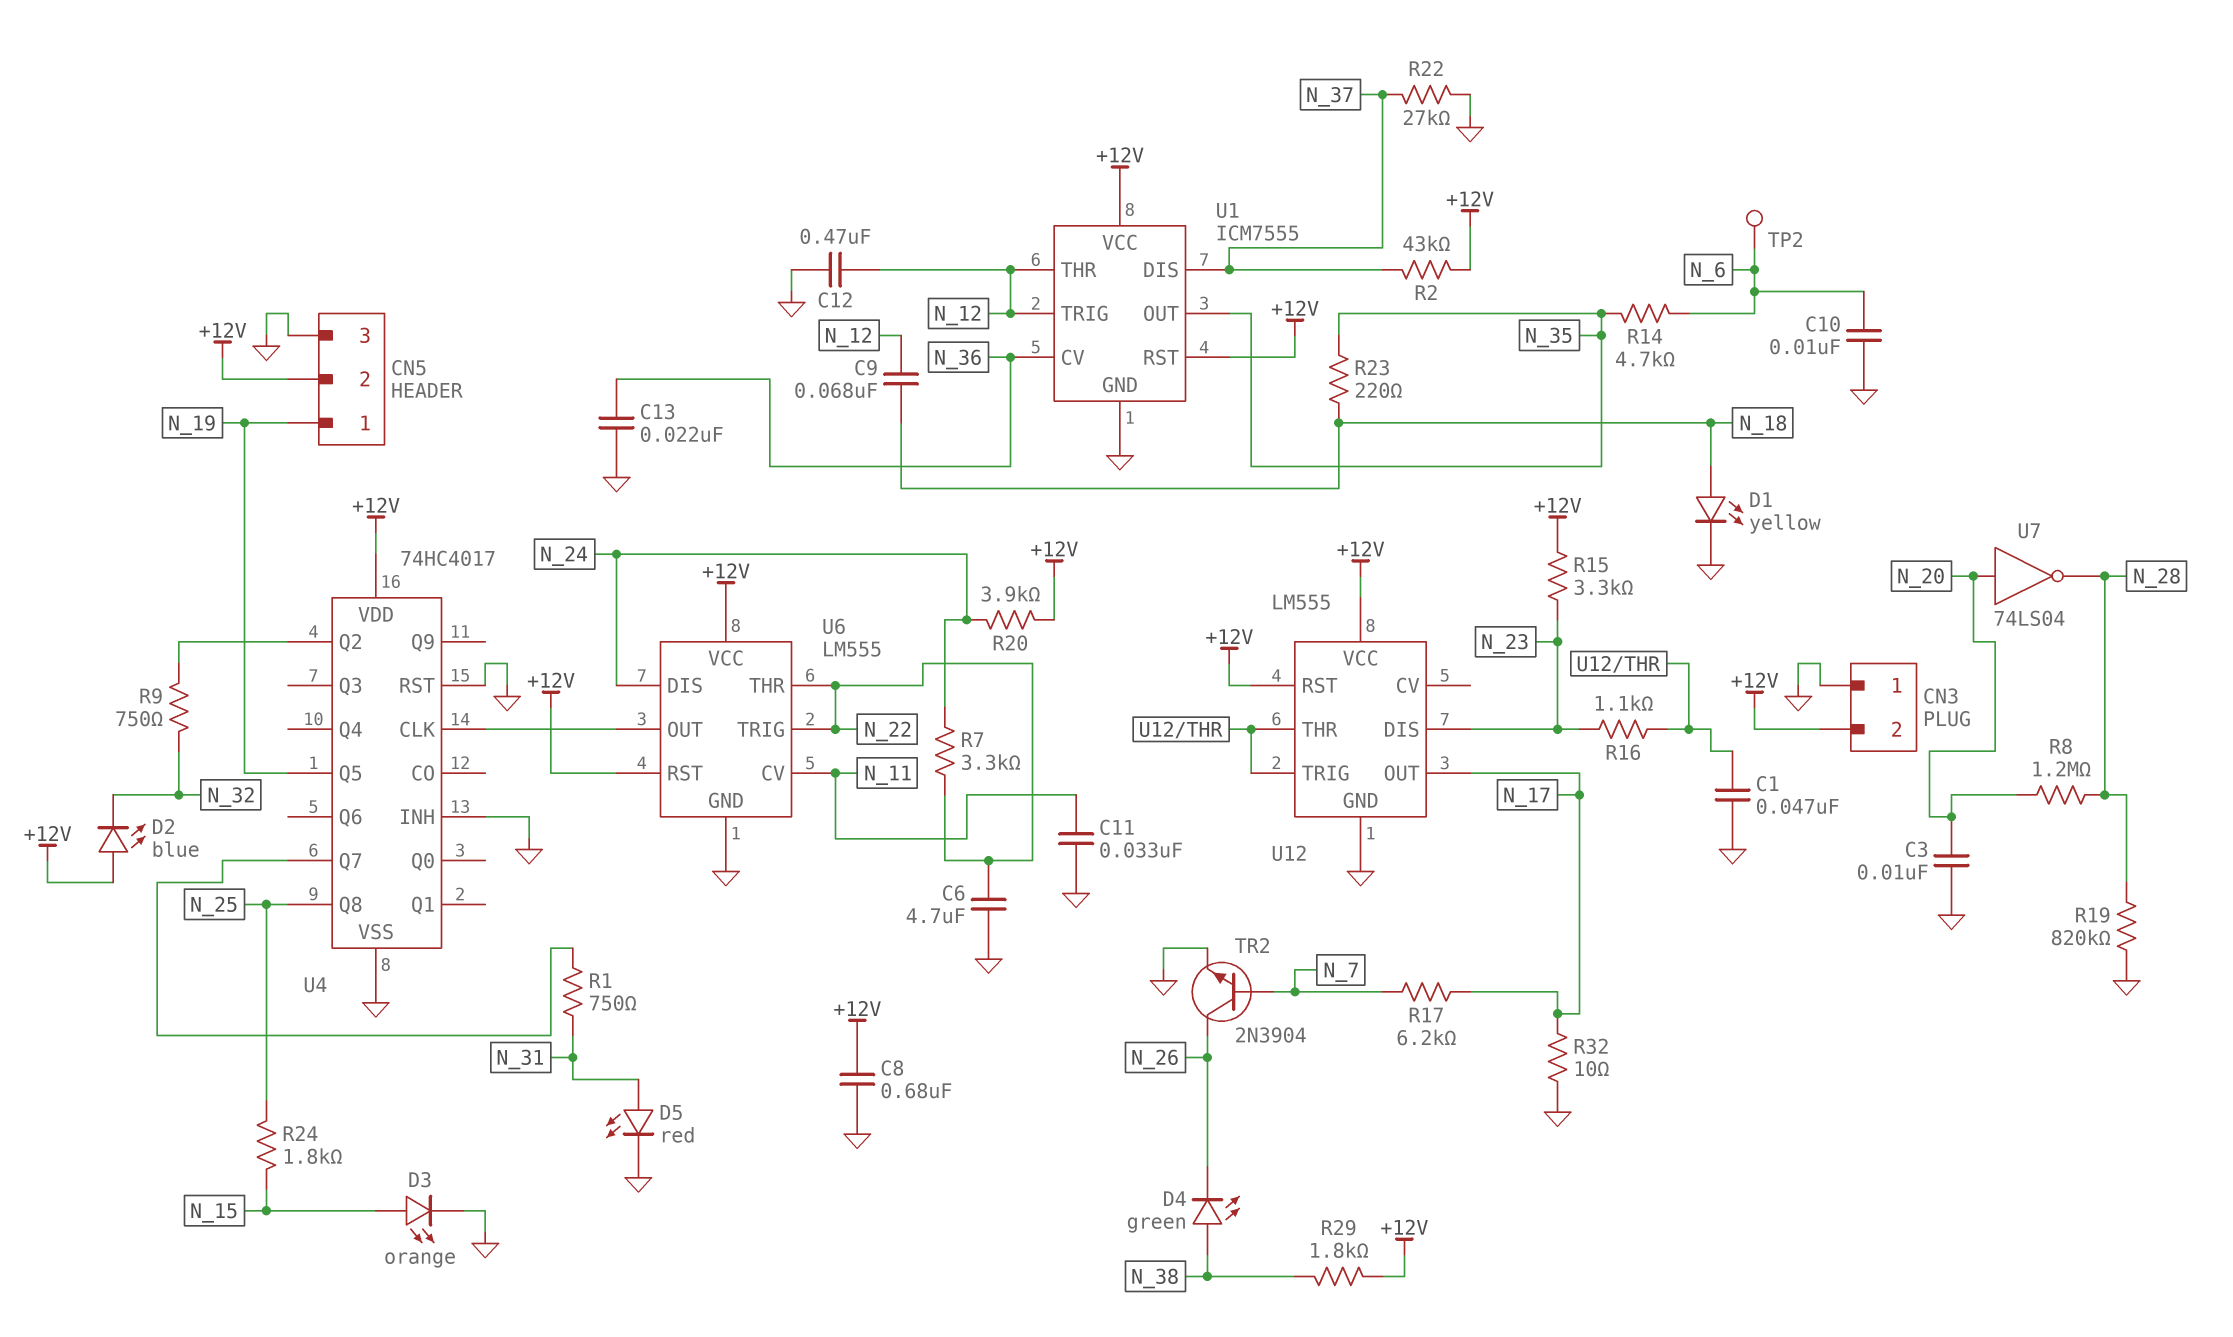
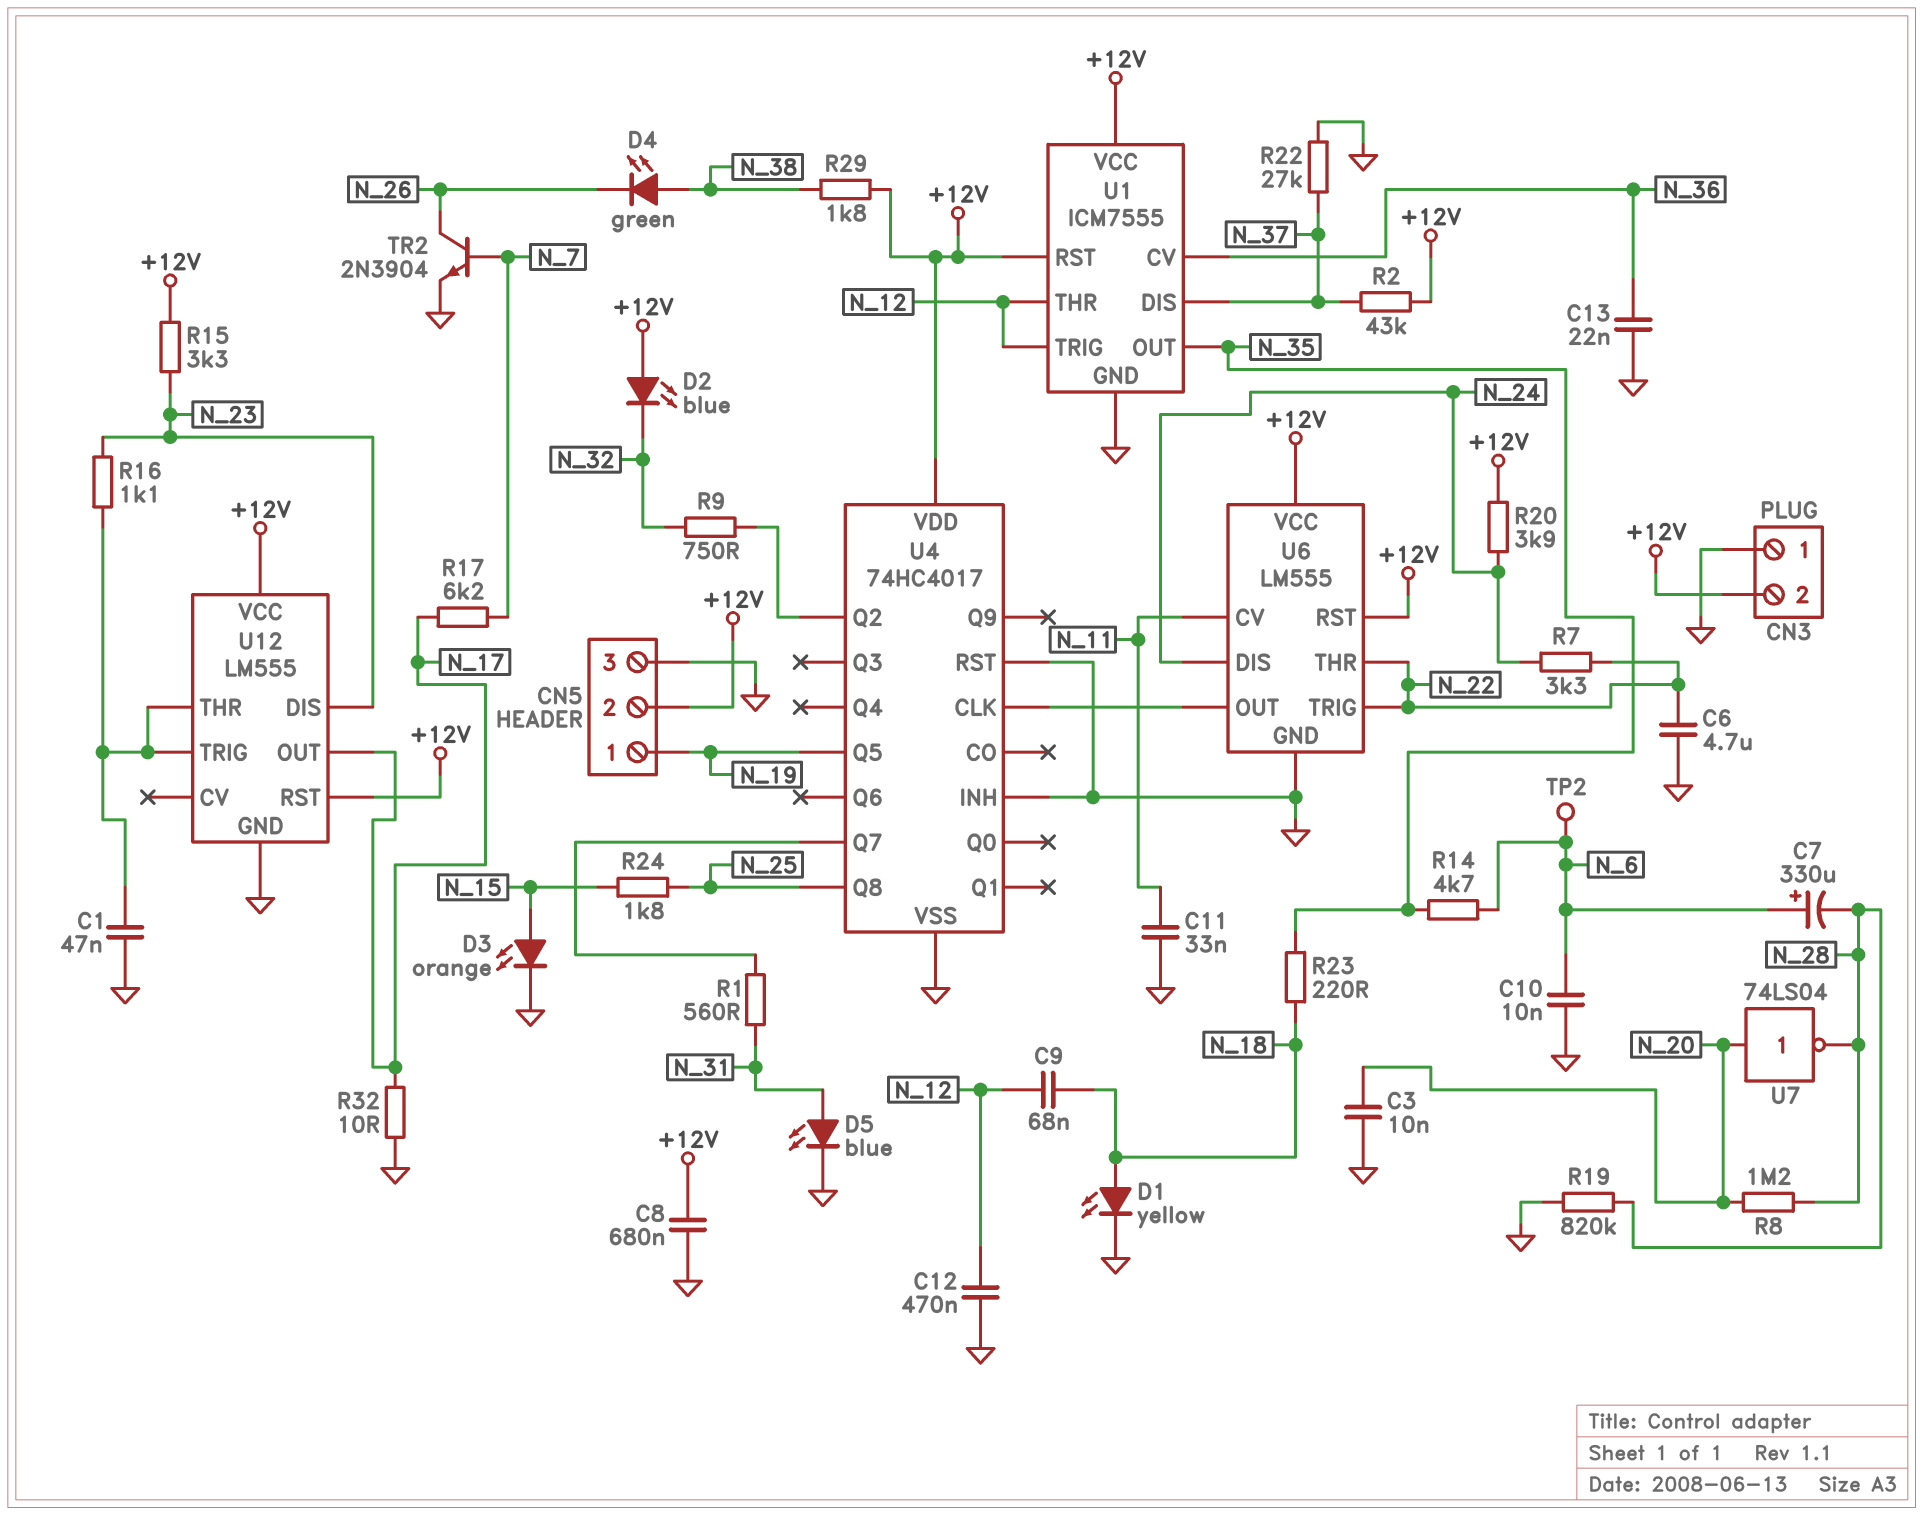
C7: none -> 330uF (plus N_6, minus N_28)
D5: LED red (A N_31, K GND) -> LED blue (A N_31, K GND)
R1: 750 (N_31, U4/Q7) -> 560 (N_31, U4/Q7)

